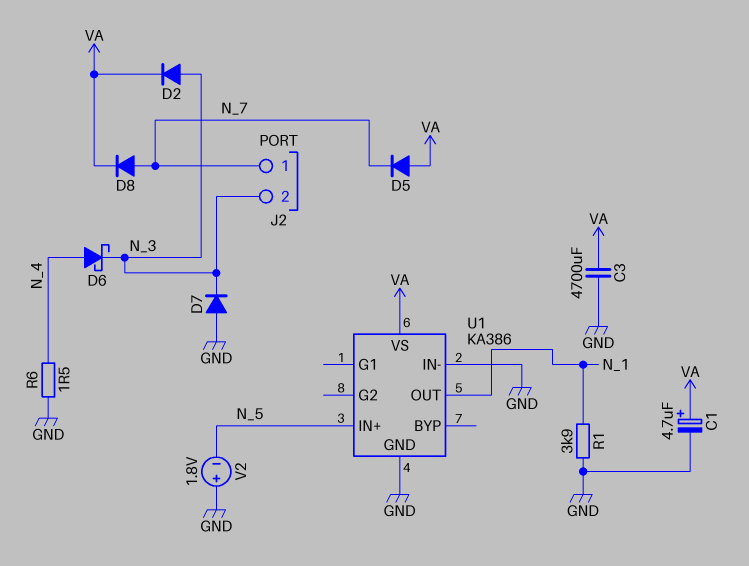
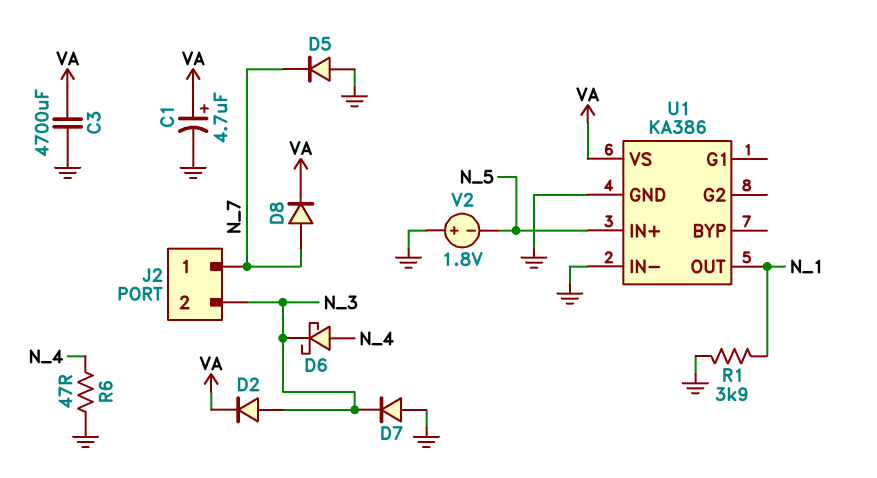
D5: diode (A VA, K N_7) -> diode (A GND, K N_7)
R6: 1.5 (GND, N_4) -> 47 (GND, N_4)

